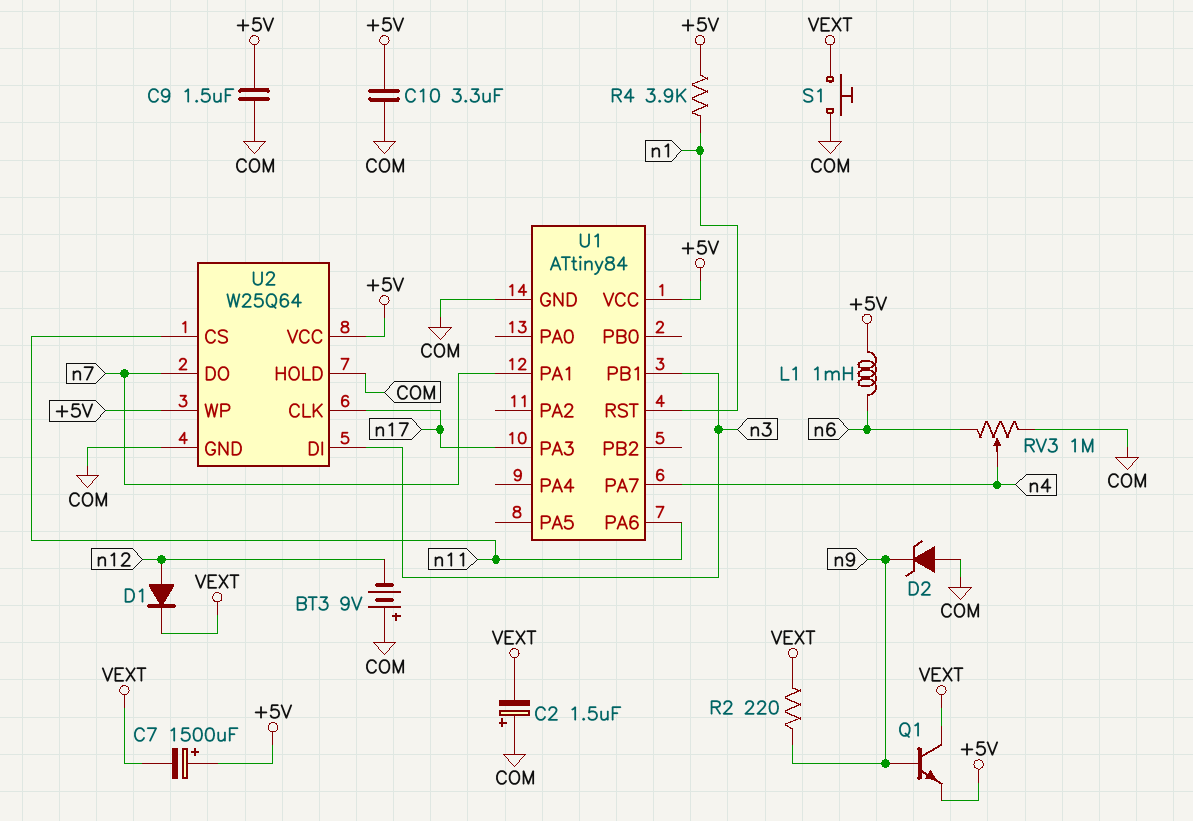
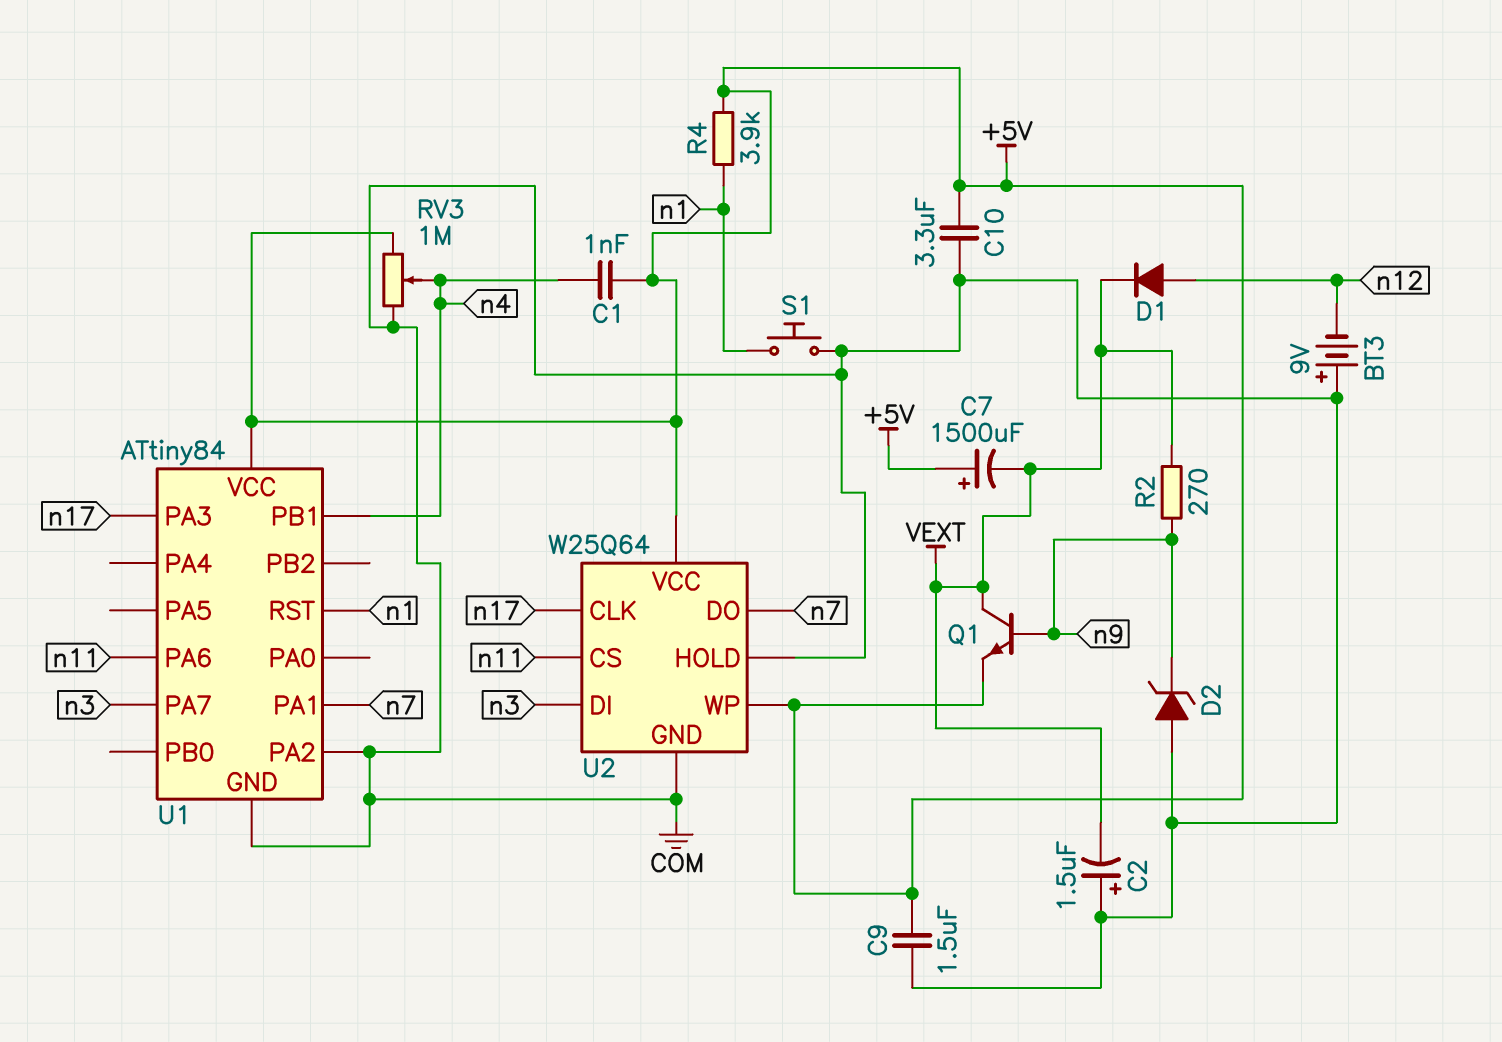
C1: none -> 1nF (+5V, n4)
L1: 1mH (+5V, n6) -> none
R2: 220 (VEXT, n9) -> 270 (VEXT, n9)
RV3: 1M (COM, n6, wiper n4) -> 1M (+5V, COM, wiper n4)
S1: button (COM, VEXT) -> button (COM, n1)
U1 pin PA2: none -> COM
U1 pin PA7: n4 -> n3
U1 pin PB1: n3 -> n4

